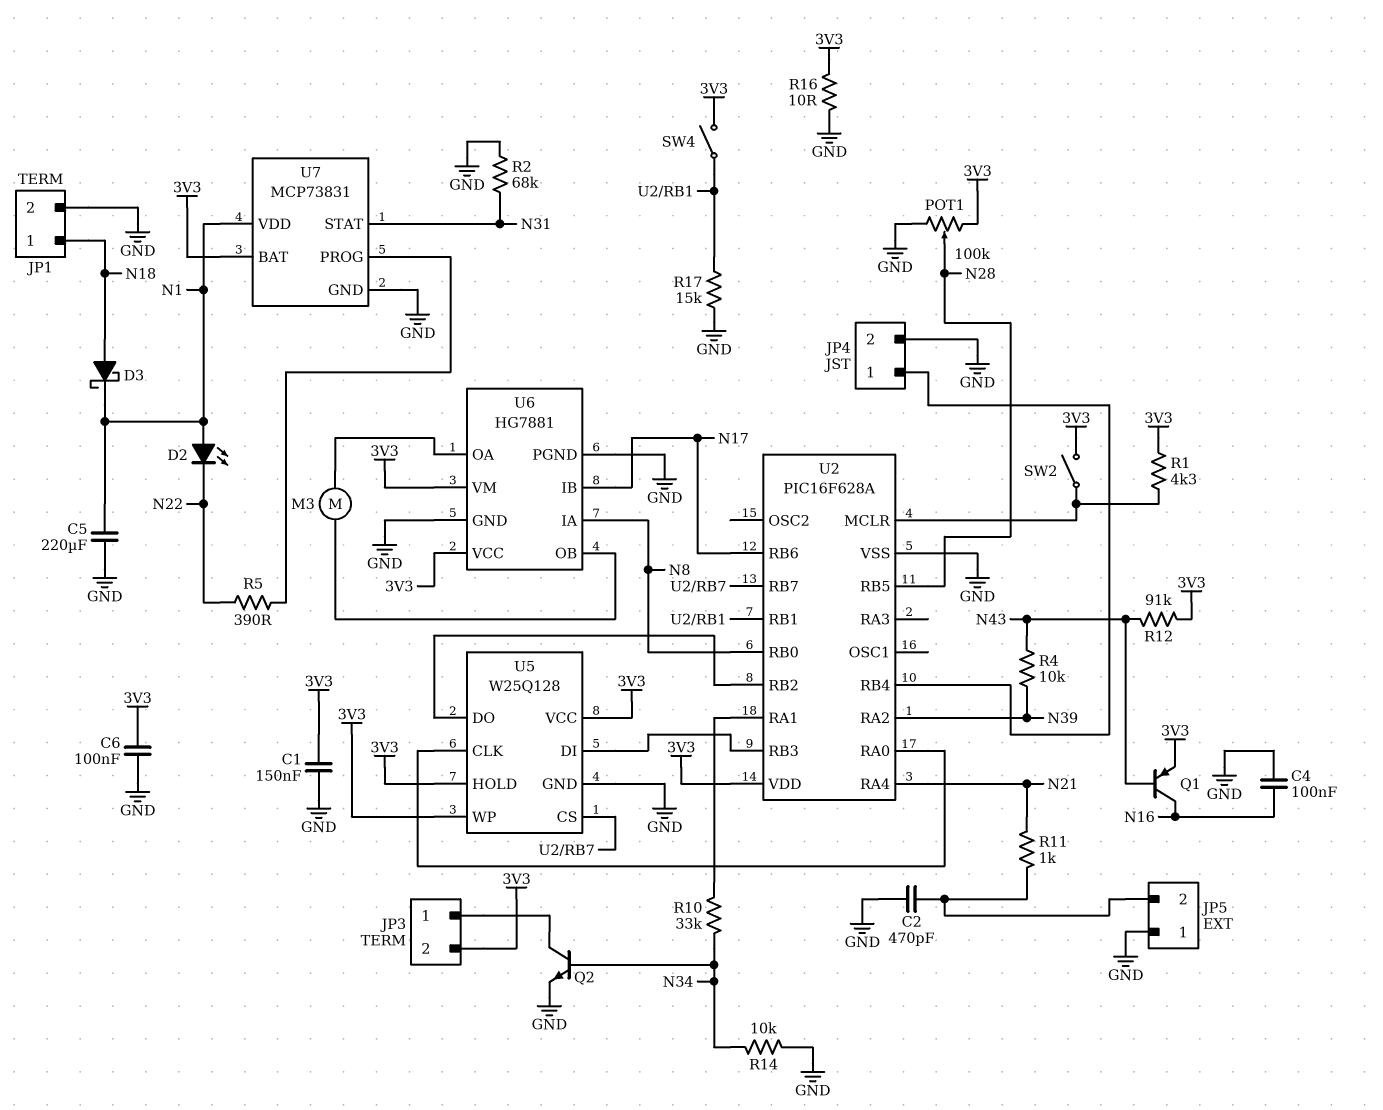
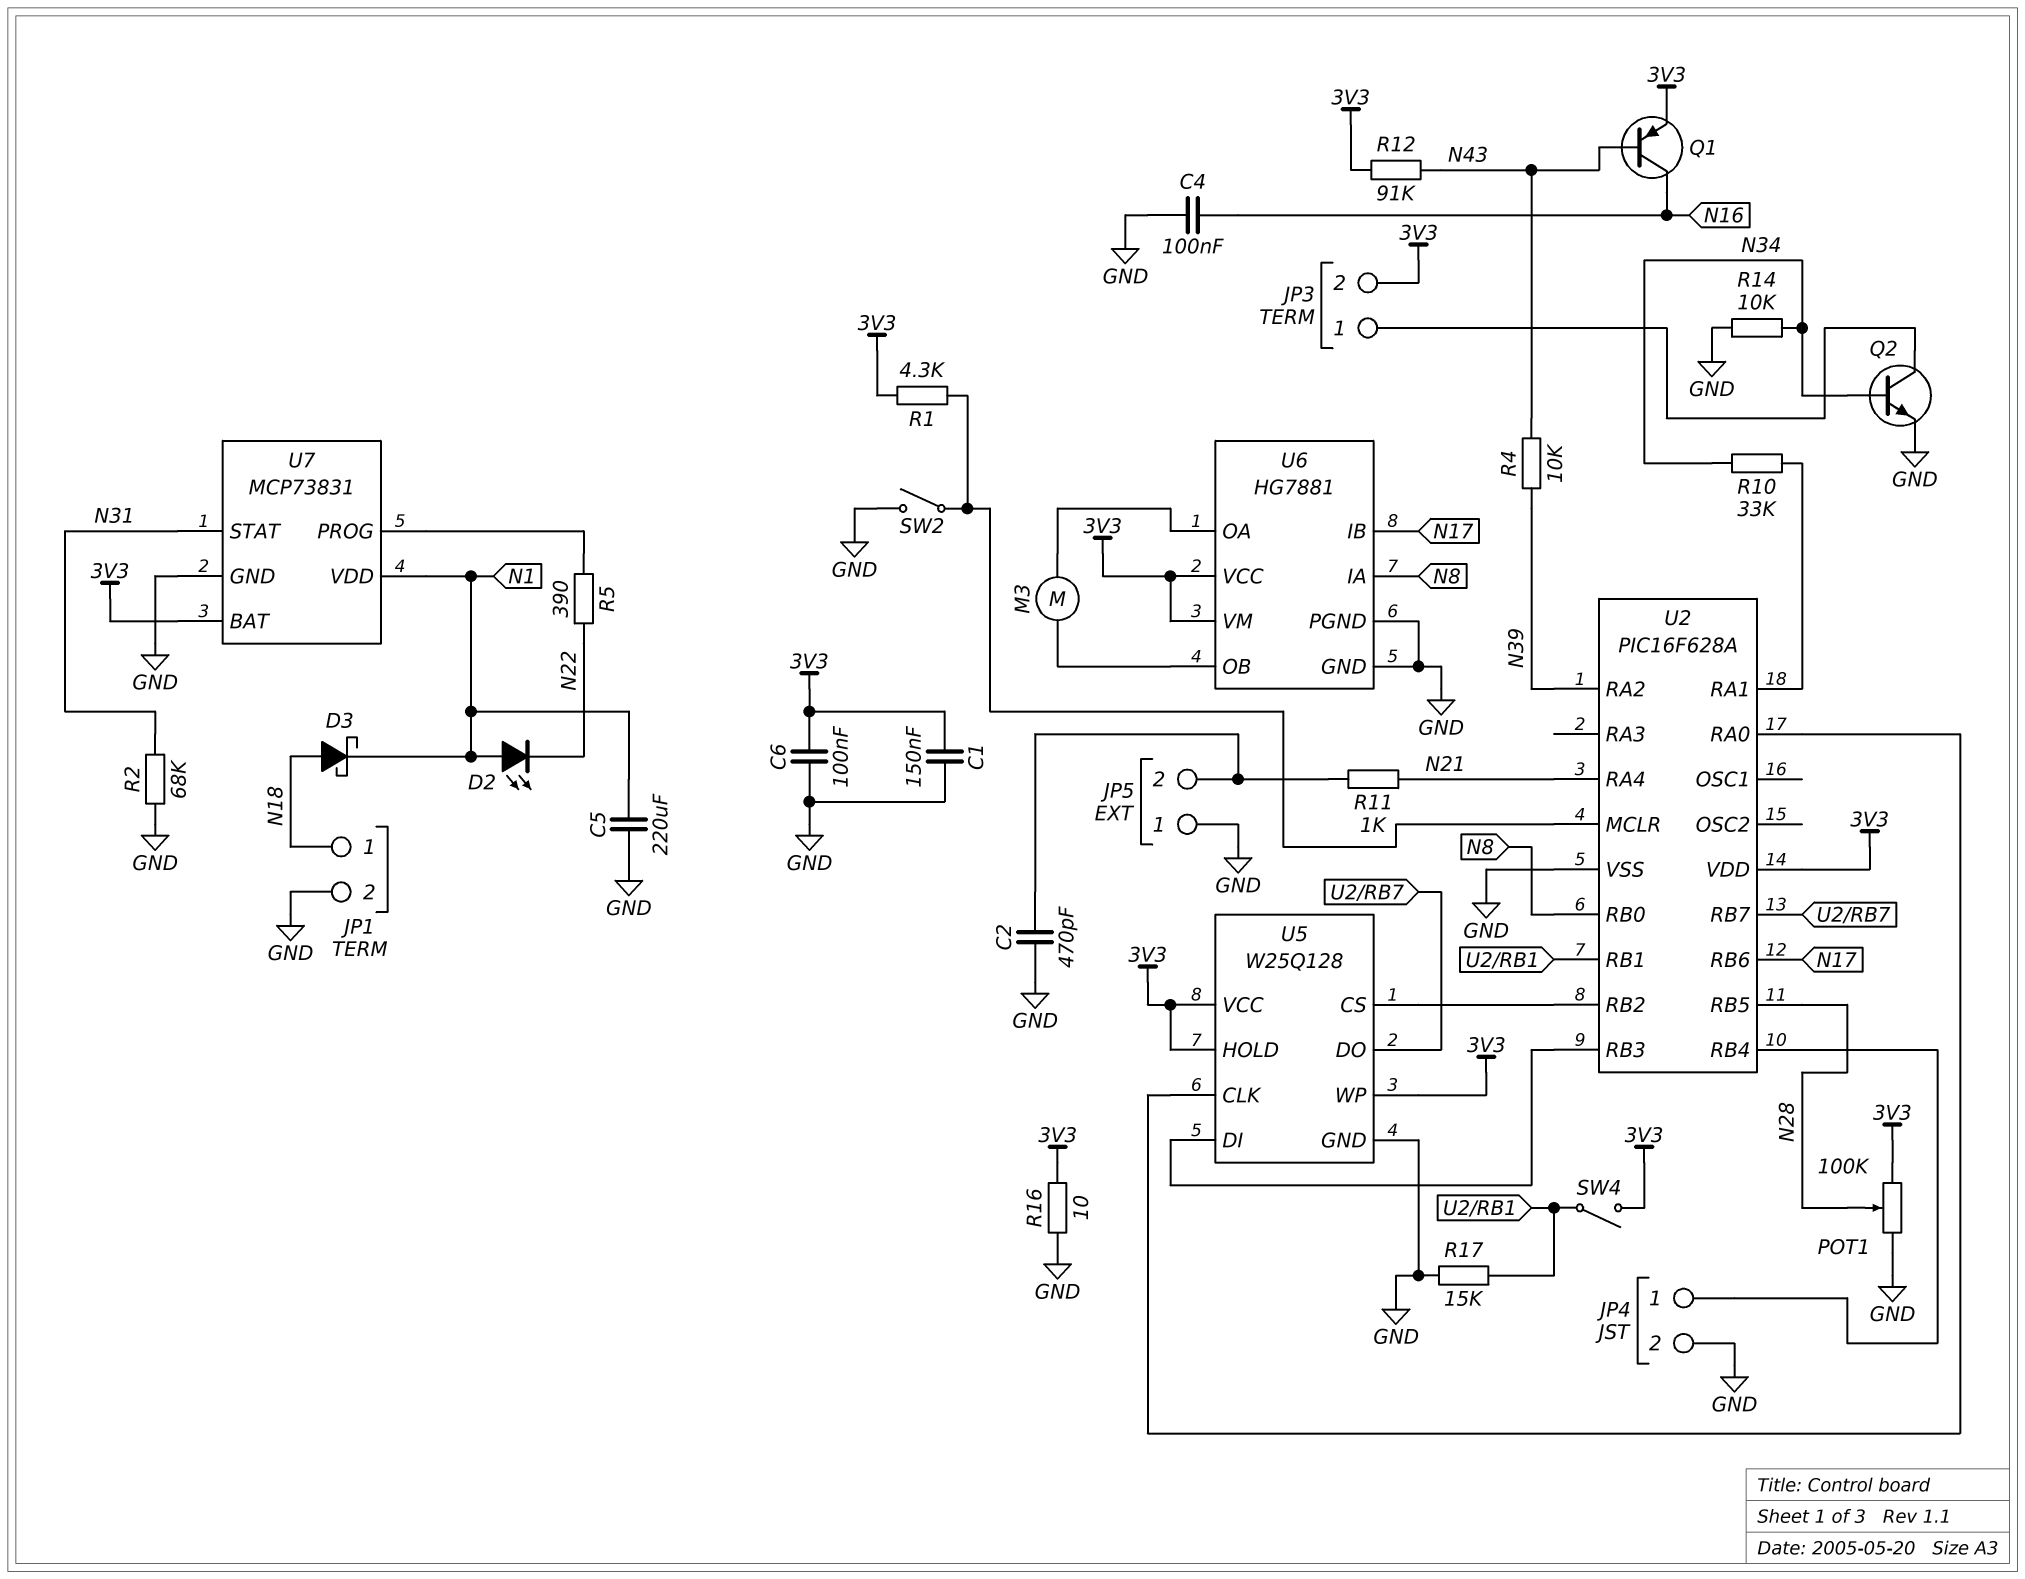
SW2: switch (3V3, U2/MCLR) -> switch (GND, U2/MCLR)
U5 pin CS: U2/RB7 -> U2/RB2
U5 pin DO: U2/RB2 -> U2/RB7

